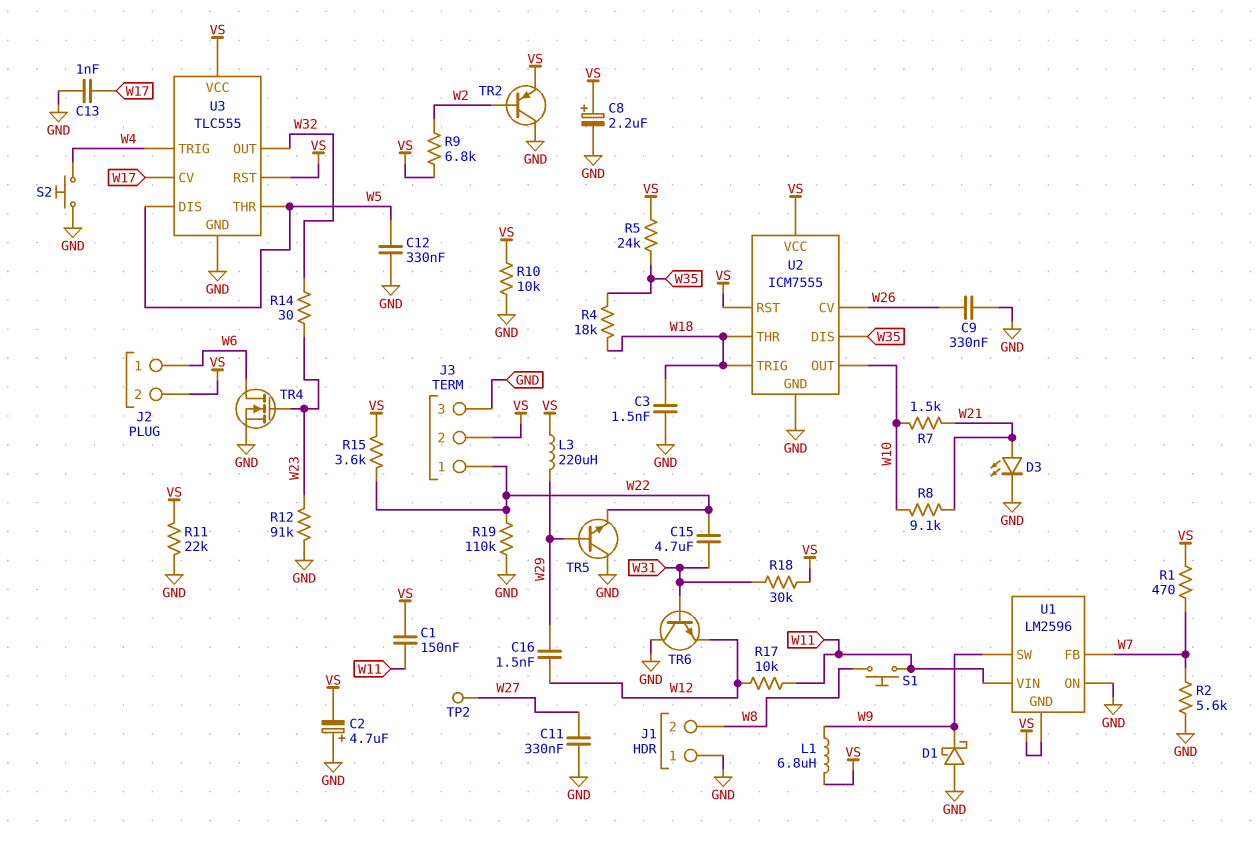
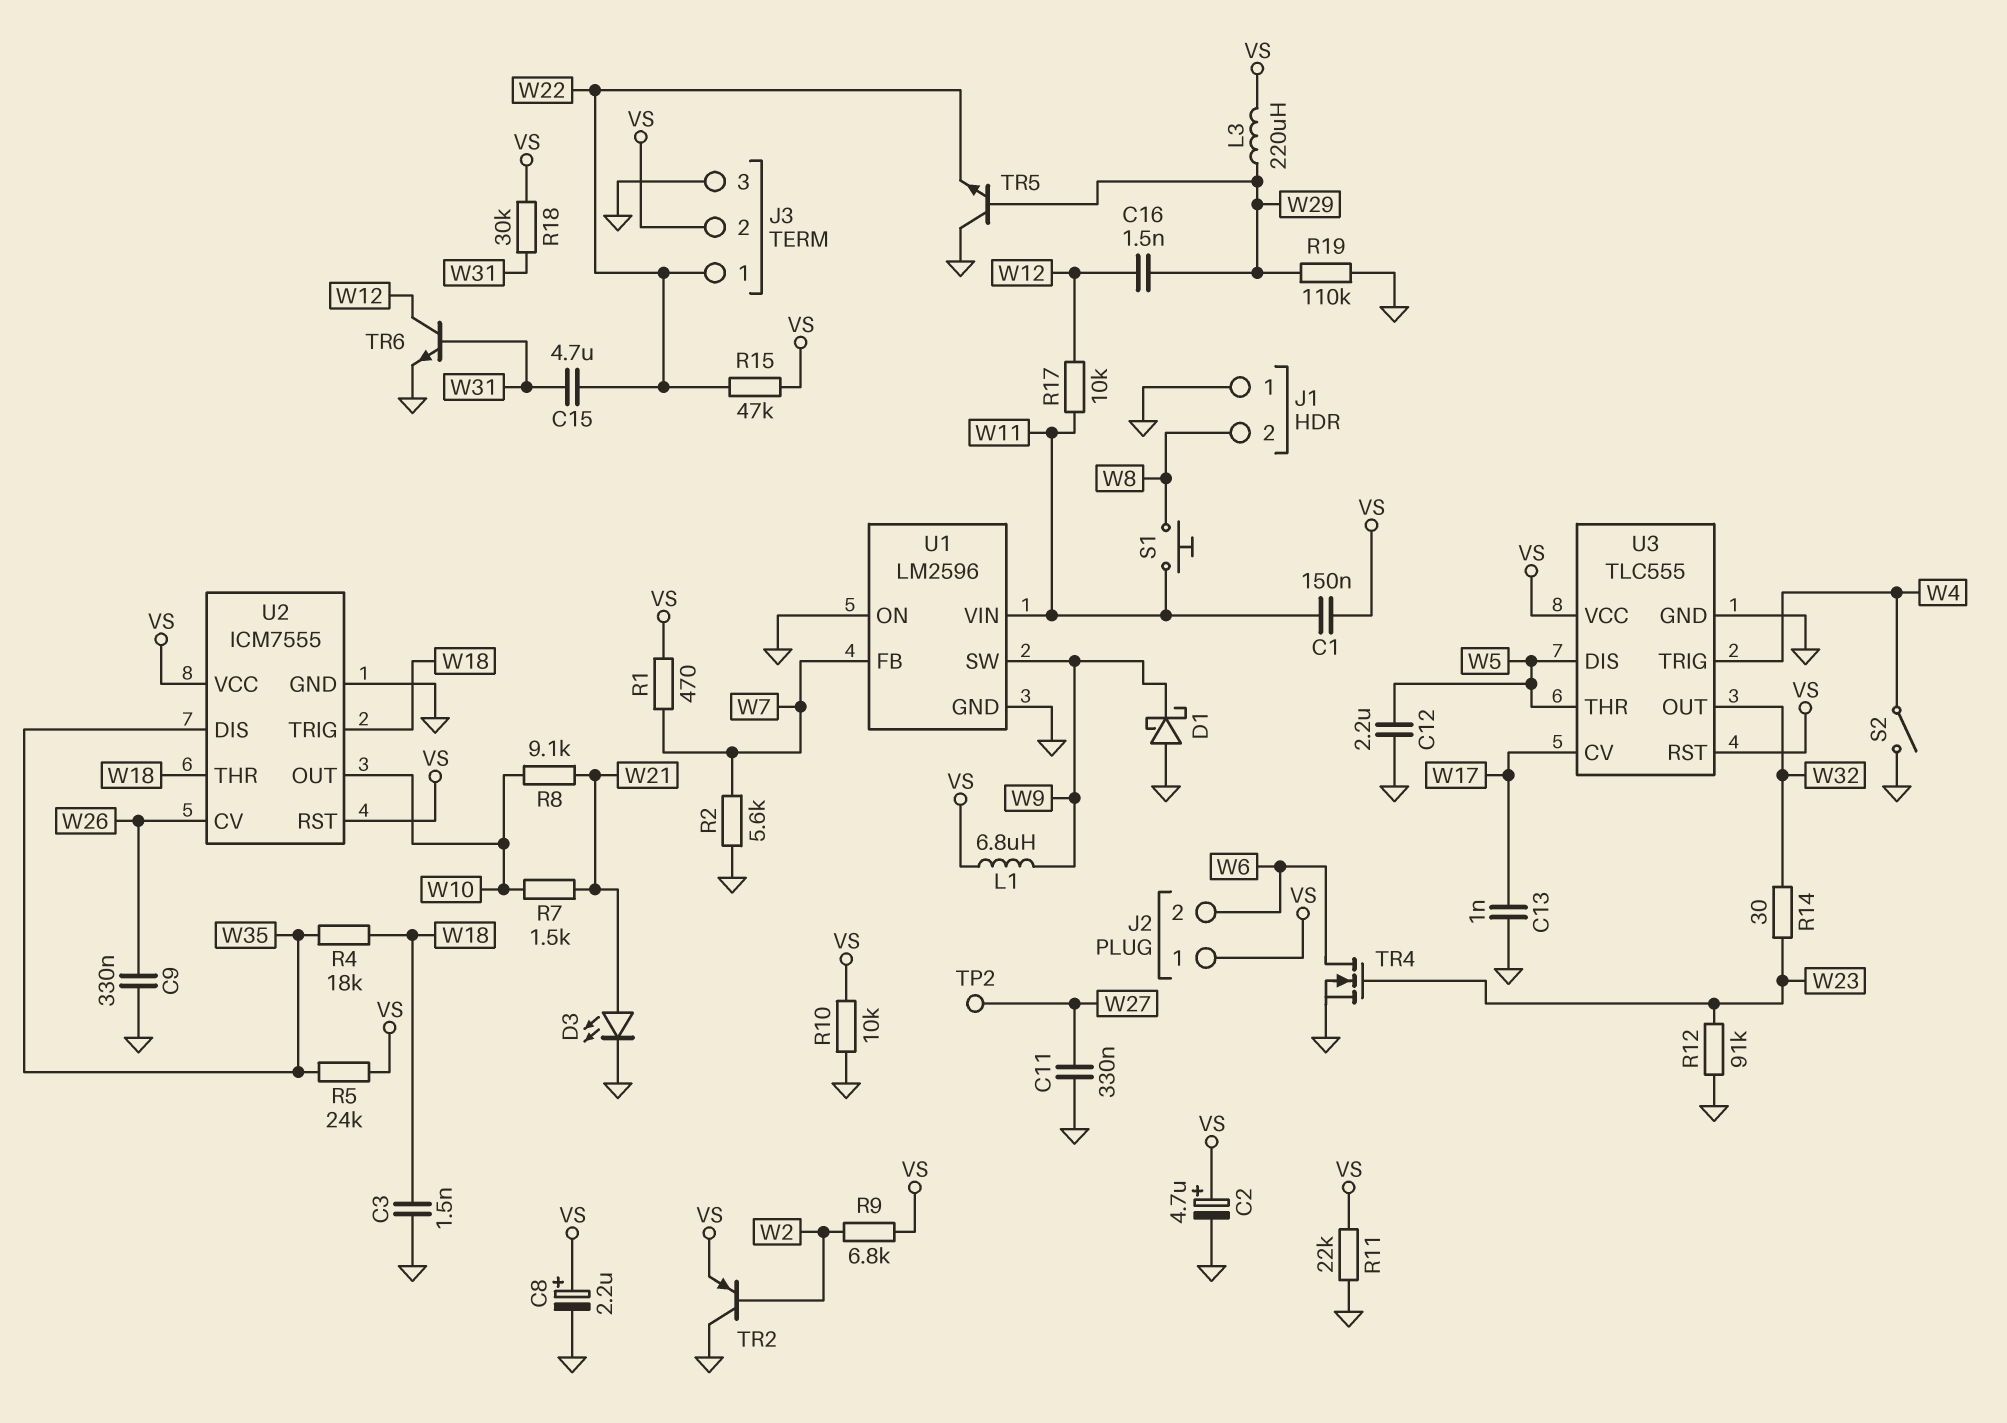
C2: 4.7uF (plus GND, minus VS) -> 4.7uF (plus VS, minus GND)
C12: 330nF (GND, W5) -> 2.2uF (GND, W5)
J2 pin 1: W6 -> VS
J2 pin 2: VS -> W6
R15: 3.6k (VS, W22) -> 47k (VS, W22)
R19: 110k (GND, W22) -> 110k (GND, W29)
S2: button (GND, W4) -> switch (GND, W4)
TR6: NPN (B W31, C GND, E W12) -> NPN (B W31, C W12, E GND)
U1 pin GND: VS -> GND

